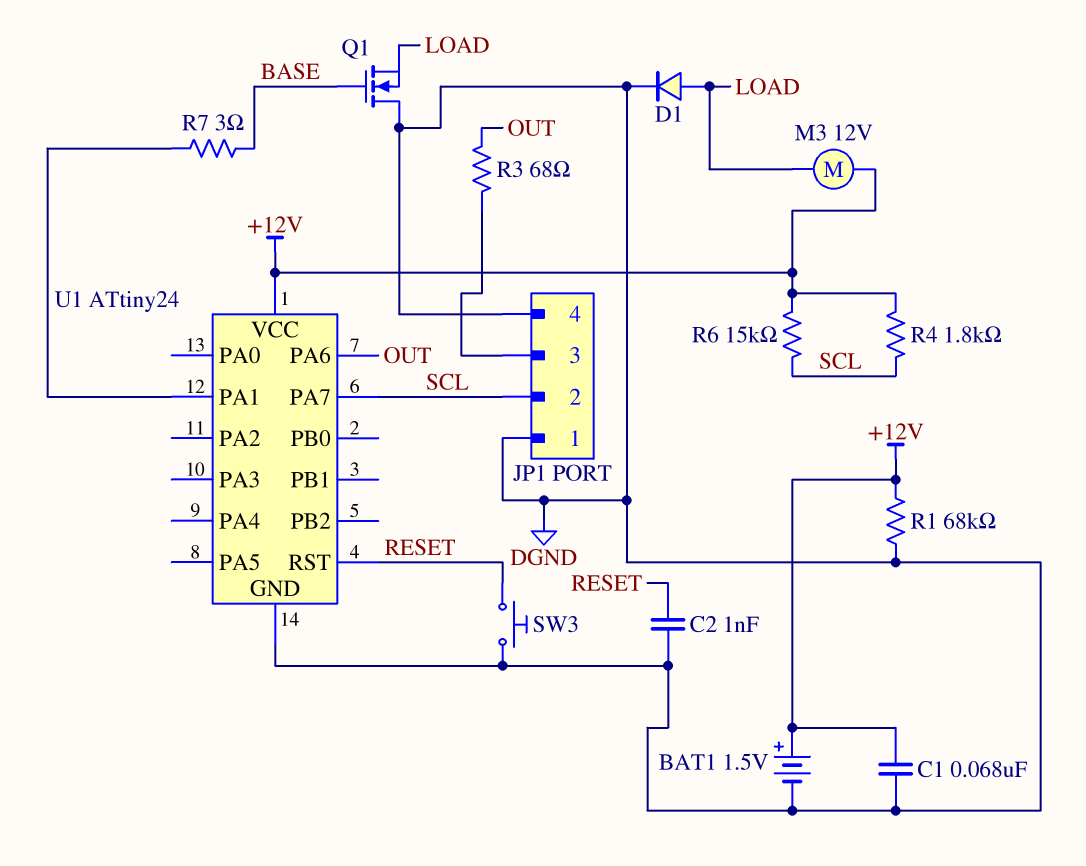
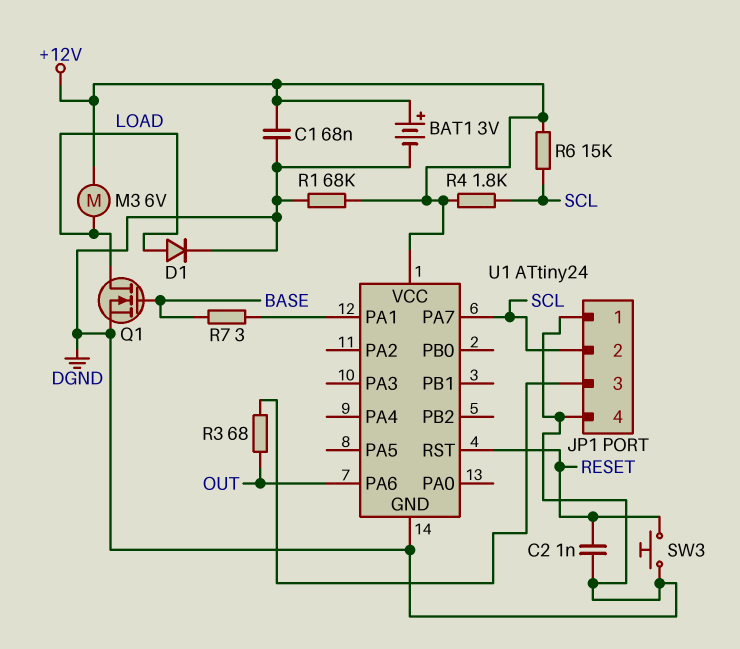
BAT1: 1.5V (plus +12V, minus DGND) -> 3V (plus +12V, minus DGND)
M3: motor 12V (+12V, LOAD) -> motor 6V (+12V, LOAD)
Q1: NMOS (G BASE, D DGND, S LOAD) -> NMOS (G BASE, D LOAD, S DGND)

